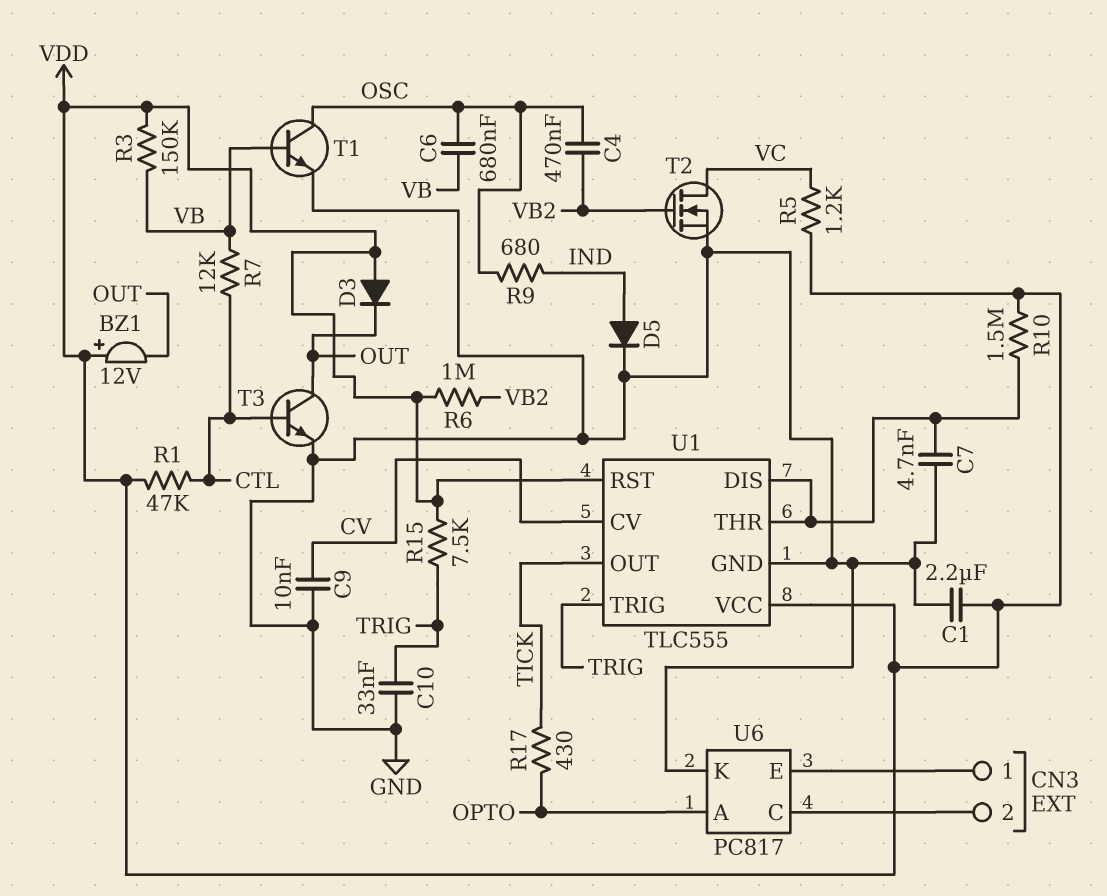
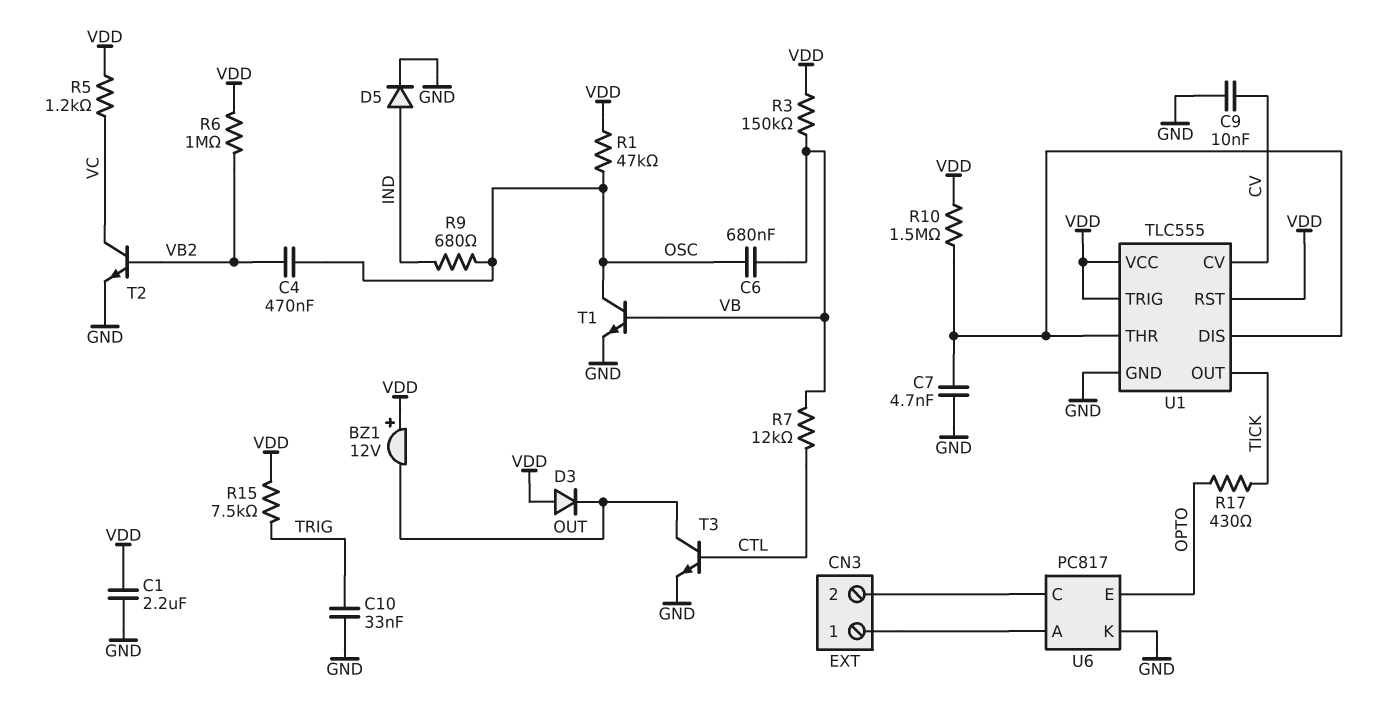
R1: 47k (CTL, VDD) -> 47k (OSC, VDD)
T2: NMOS (G VB2, D VC, S GND) -> NPN (B VB2, C VC, E GND)
U1 pin TRIG: TRIG -> VDD
U6 pin A: OPTO -> CN3/1
U6 pin E: CN3/1 -> OPTO

